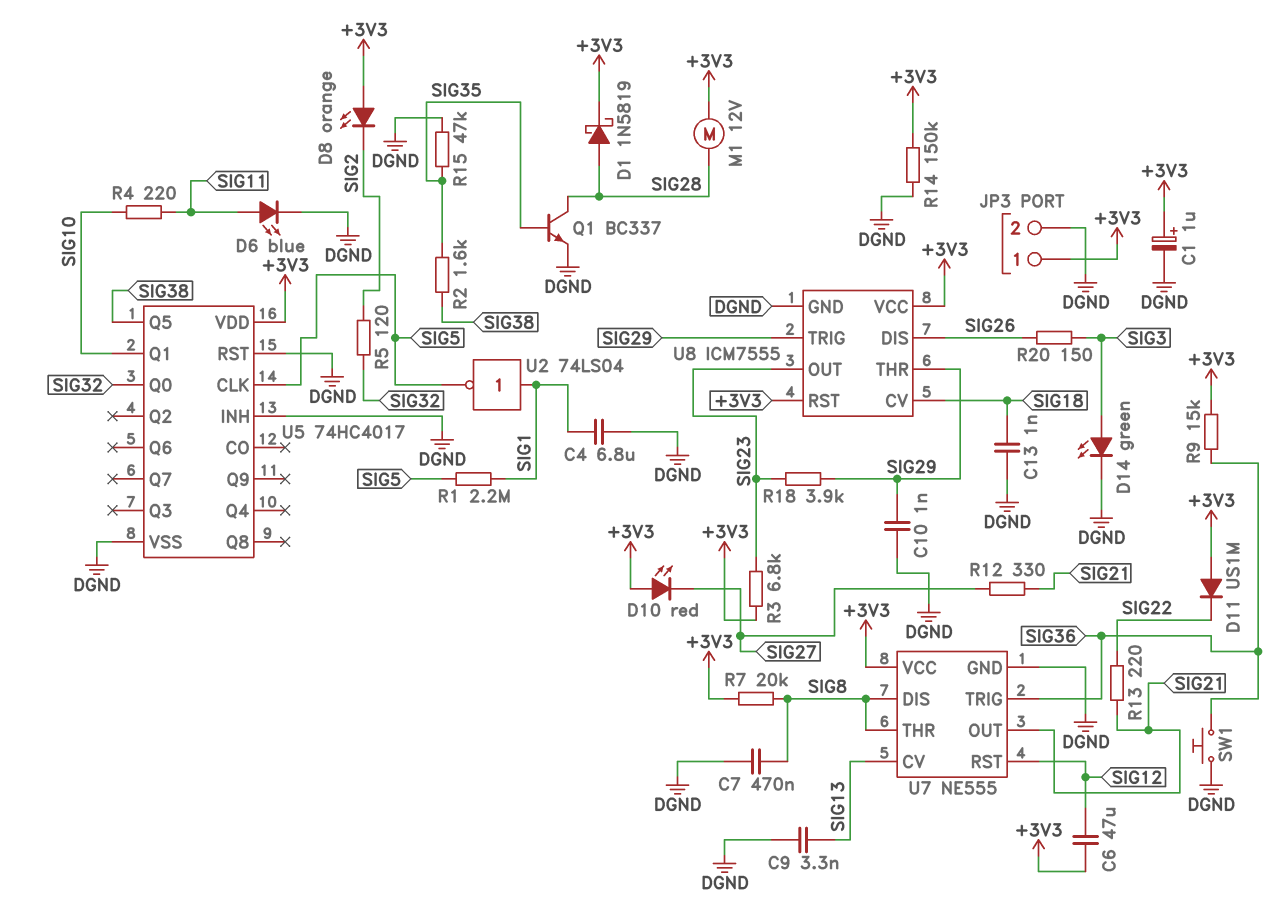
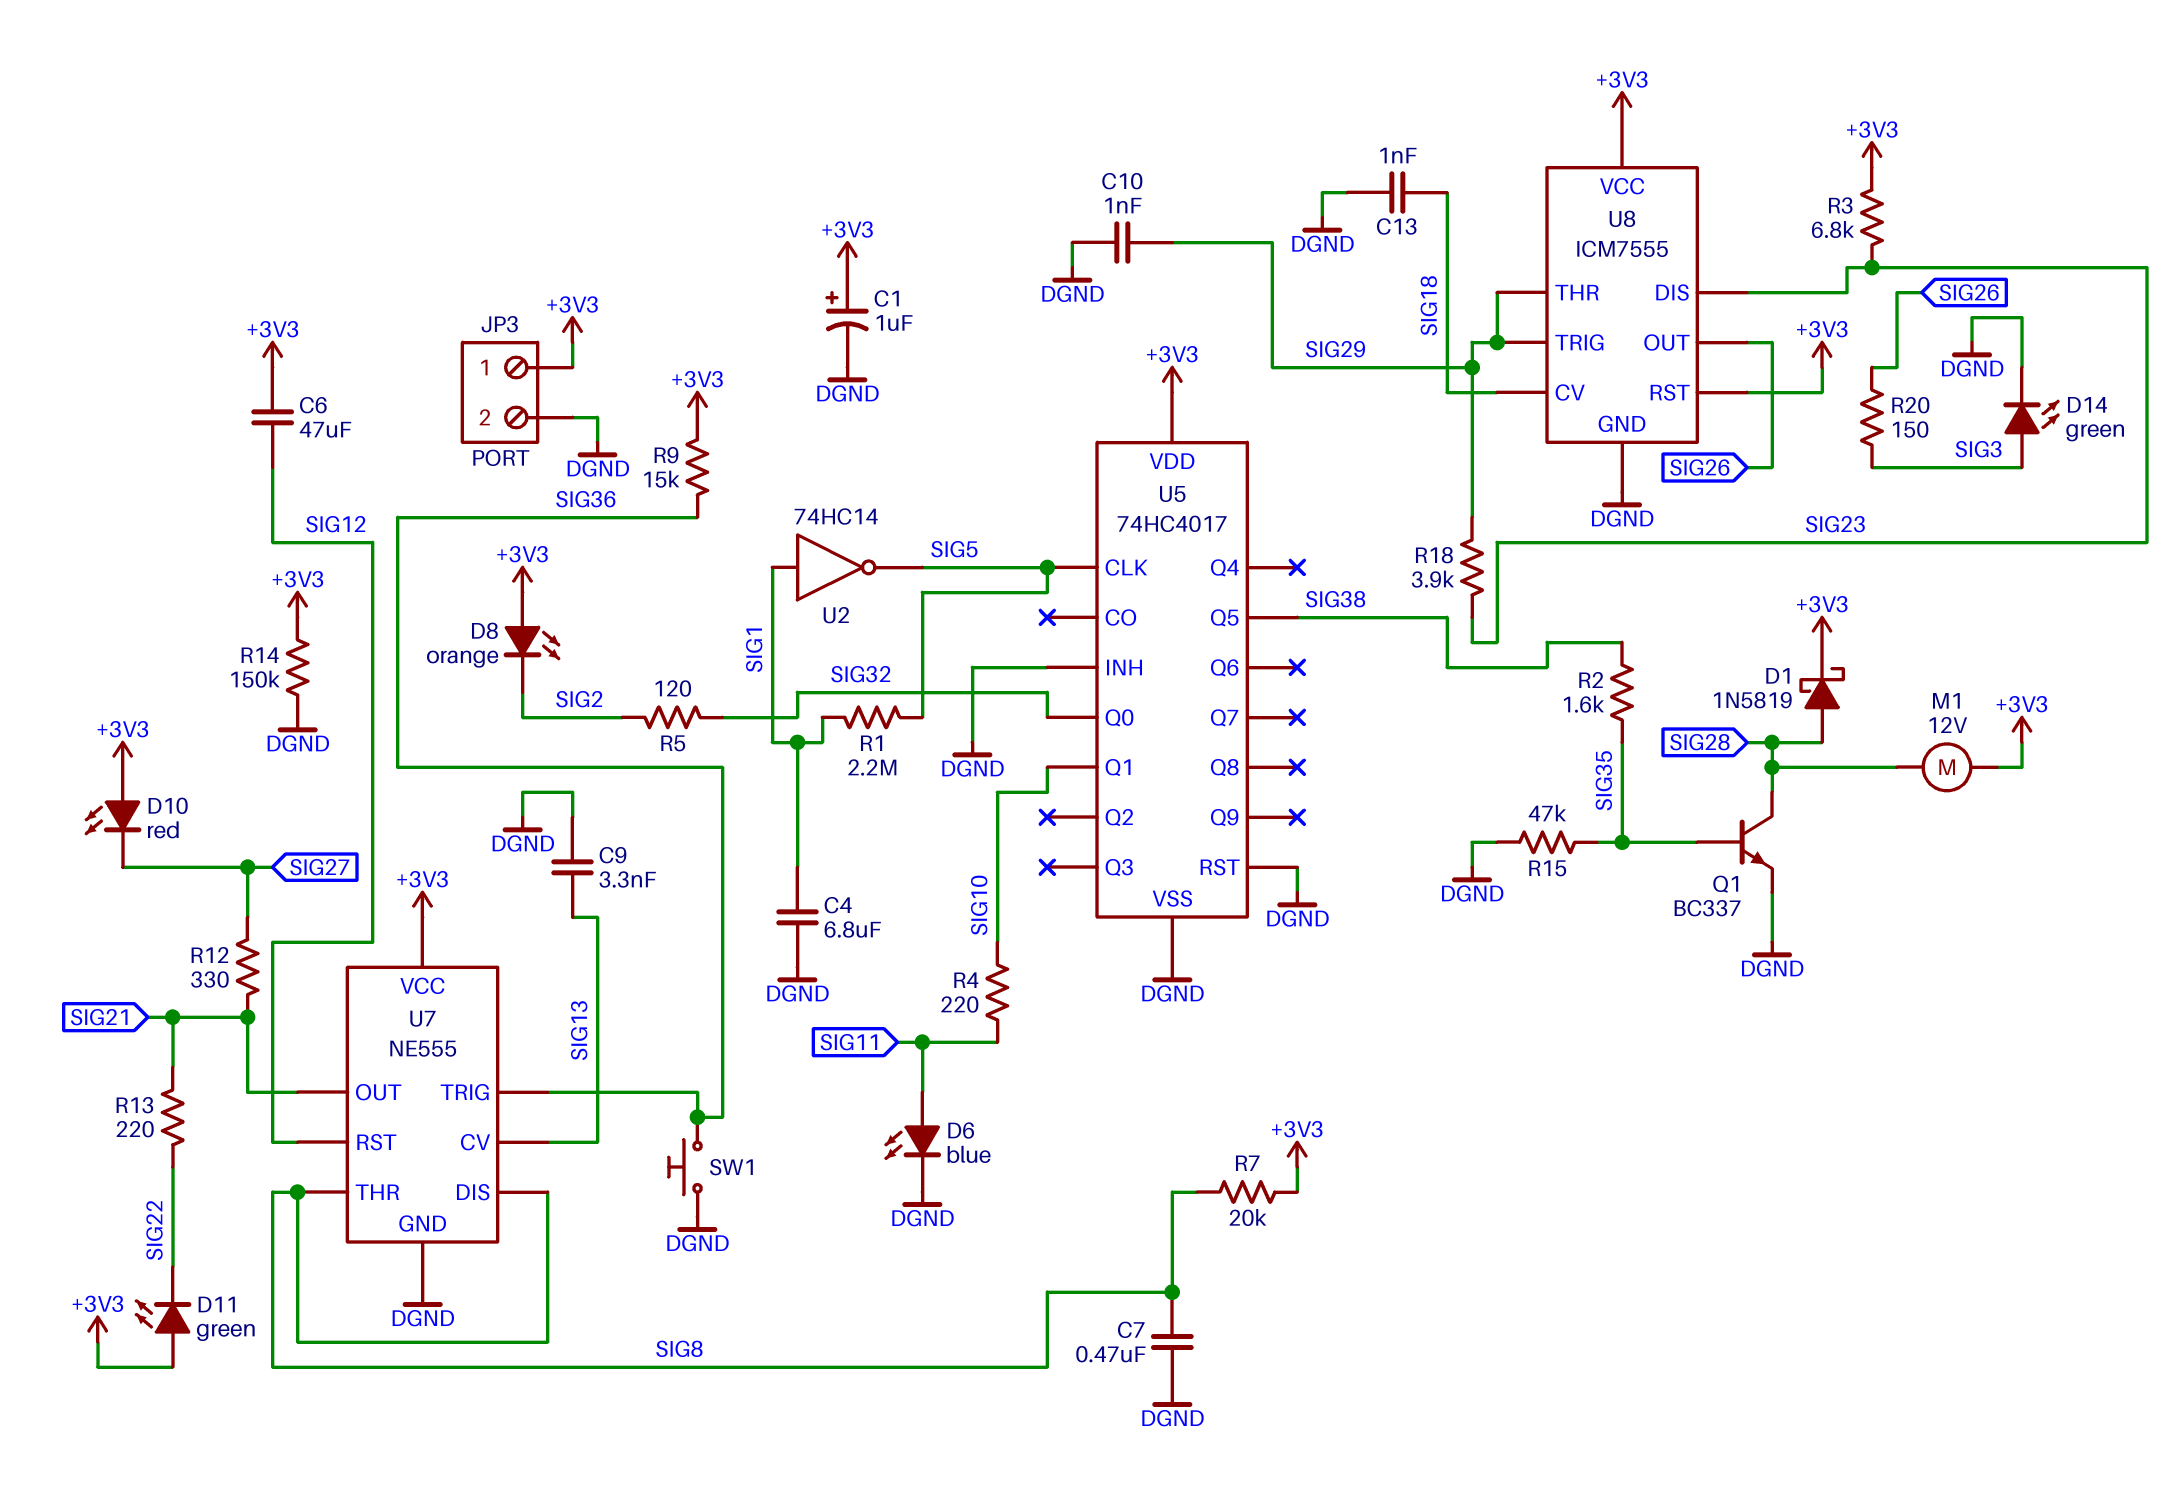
D11: diode US1M (A +3V3, K SIG22) -> LED green (A +3V3, K SIG22)
U2: NOT 74LS04 (in SIG1, out SIG5) -> NOT 74HC14 (in SIG1, out SIG5)
U8 pin DIS: SIG26 -> SIG23
U8 pin OUT: SIG23 -> SIG26

